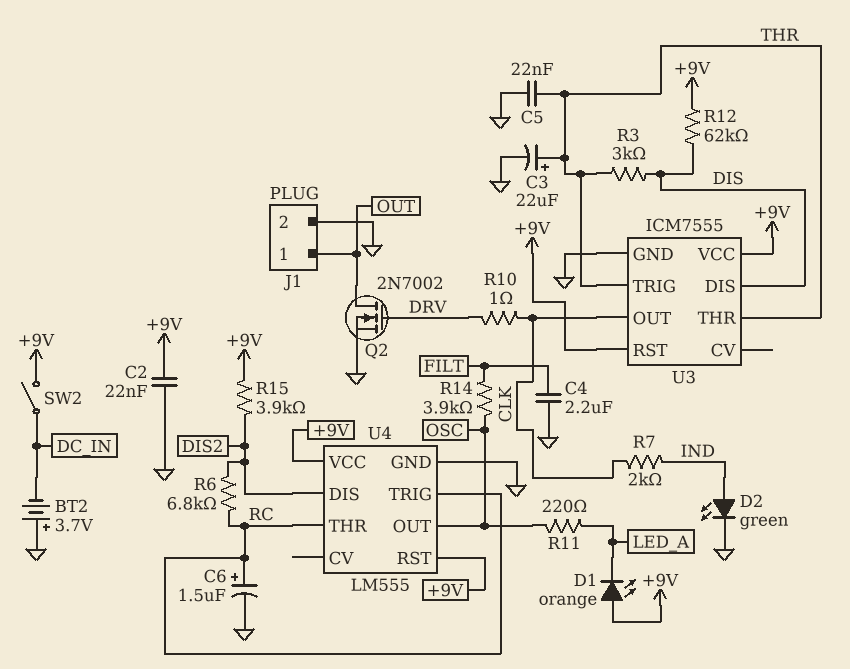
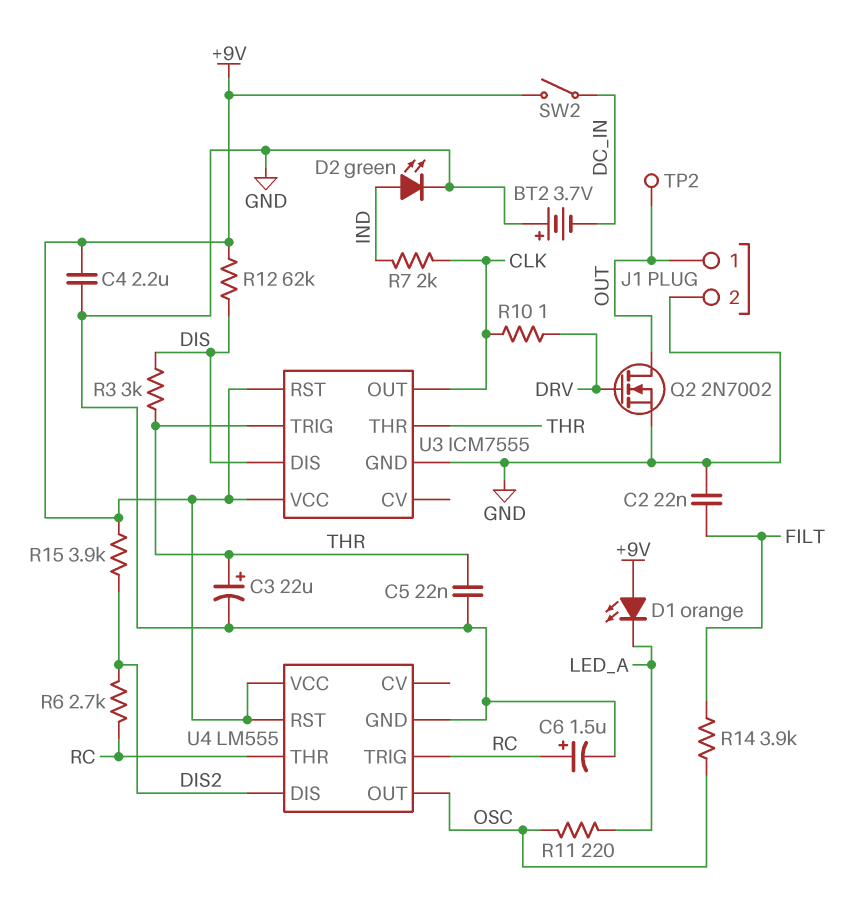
C2: 22nF (+9V, GND) -> 22nF (FILT, GND)
C4: 2.2uF (FILT, GND) -> 2.2uF (+9V, GND)
R6: 6.8k (DIS2, RC) -> 2.7k (DIS2, RC)
TP2: none -> test point (OUT)

